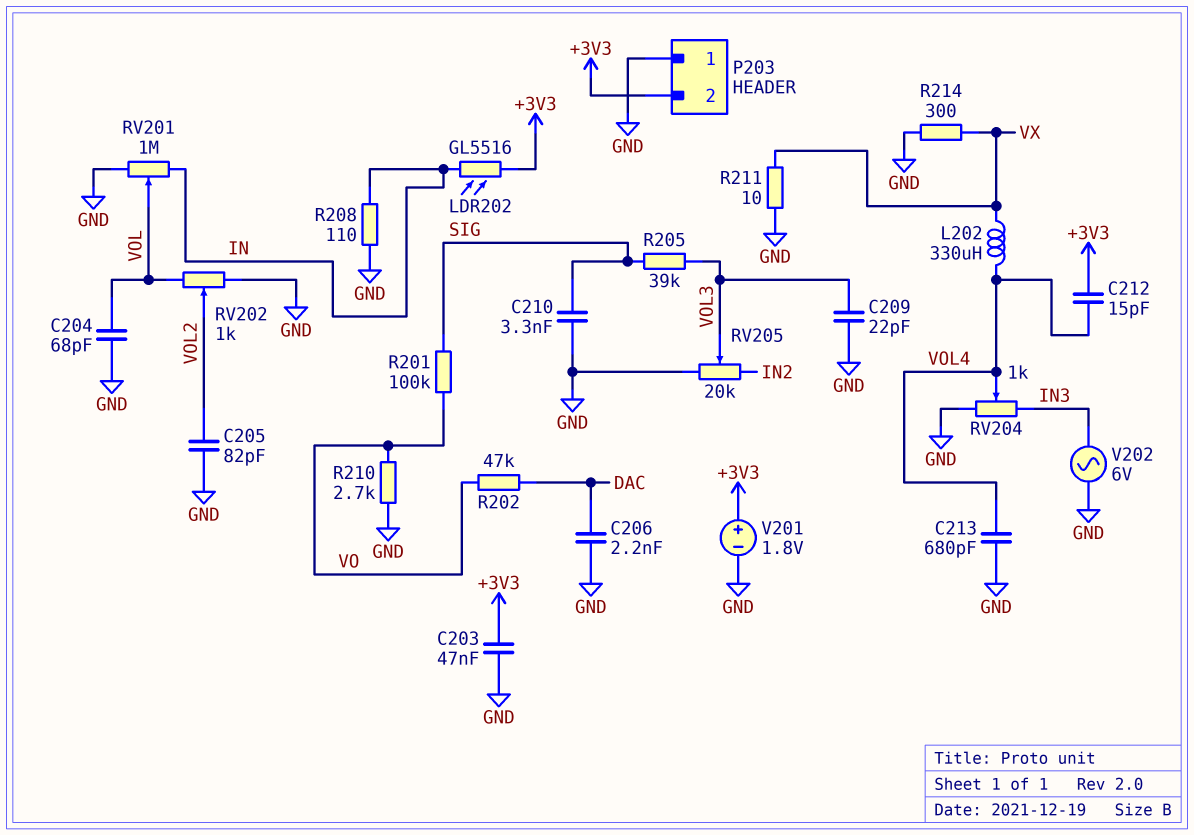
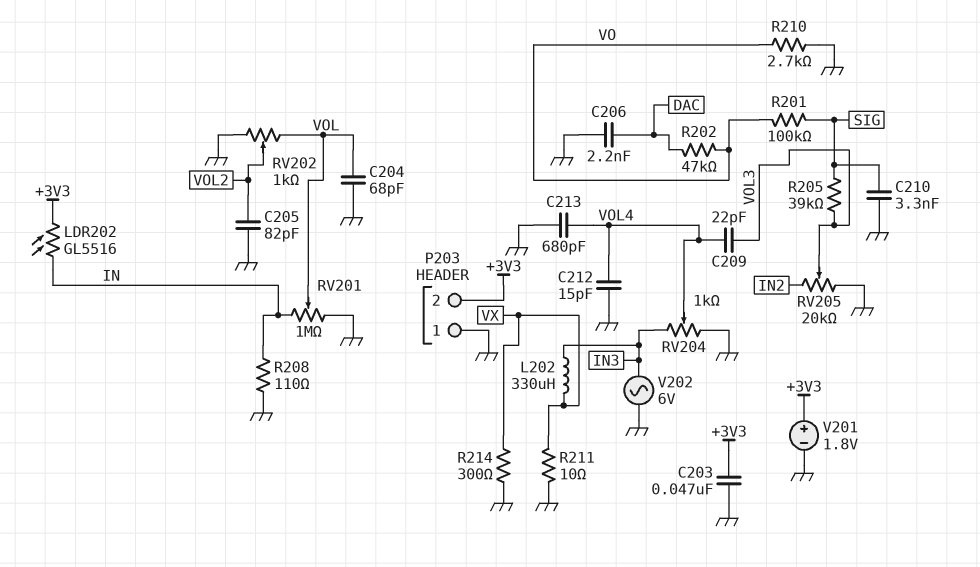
C209: 22pF (GND, VOL3) -> 22pF (VOL3, VOL4)
C212: 15pF (+3V3, VOL4) -> 15pF (GND, VOL4)
L202: 330uH (VOL4, VX) -> 330uH (IN3, VX)

